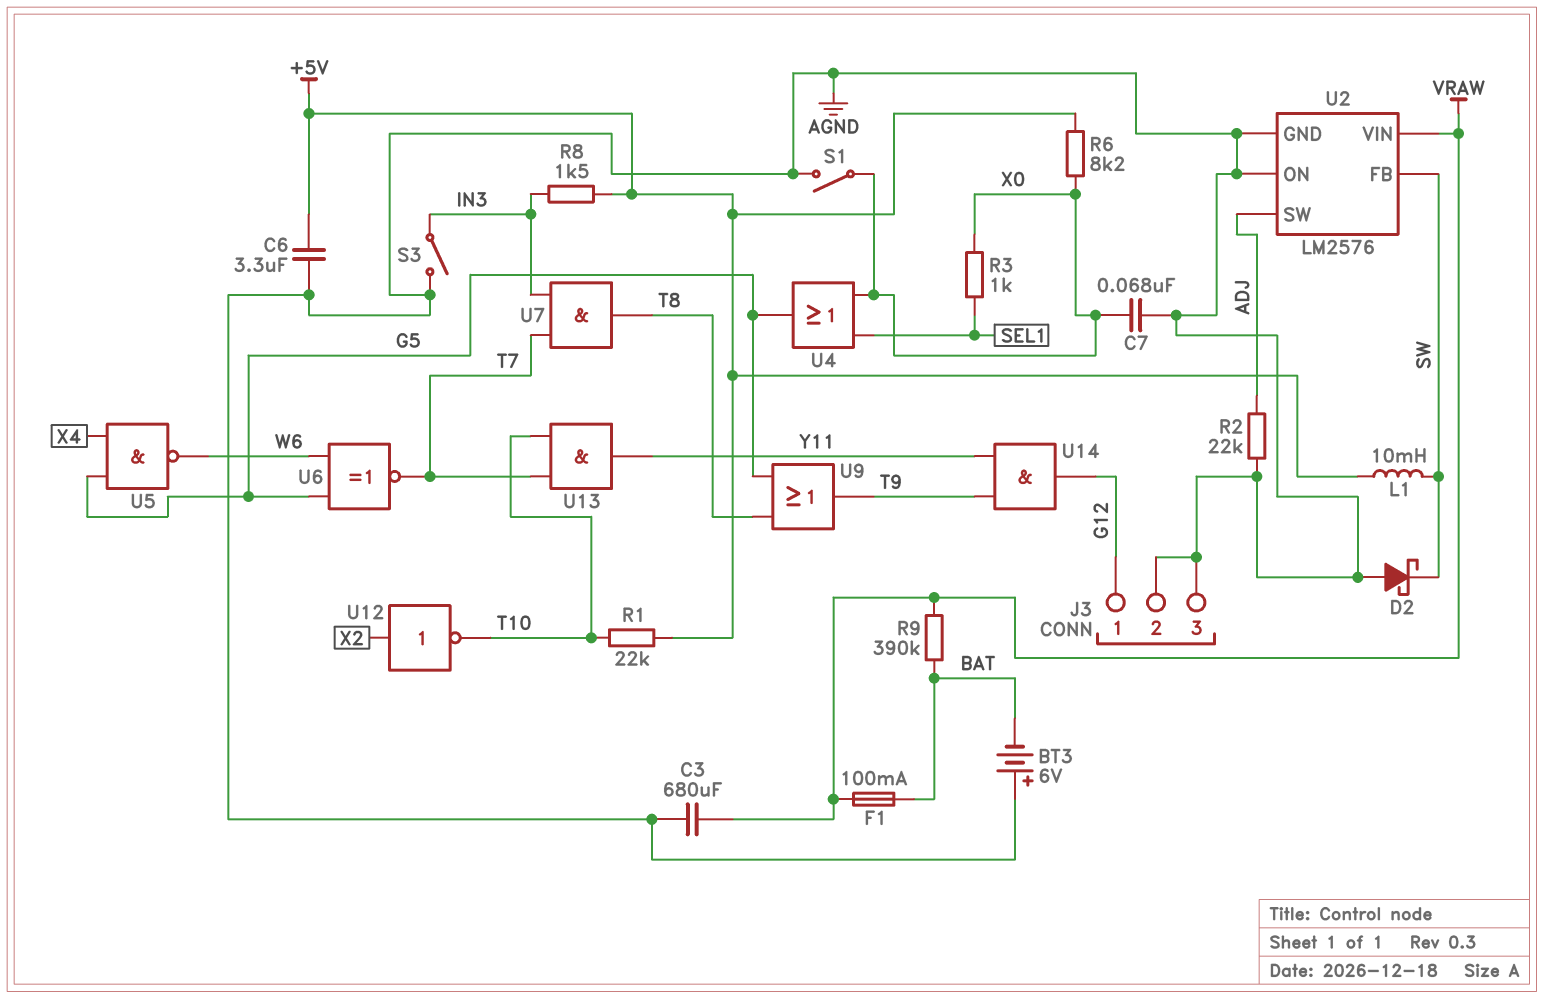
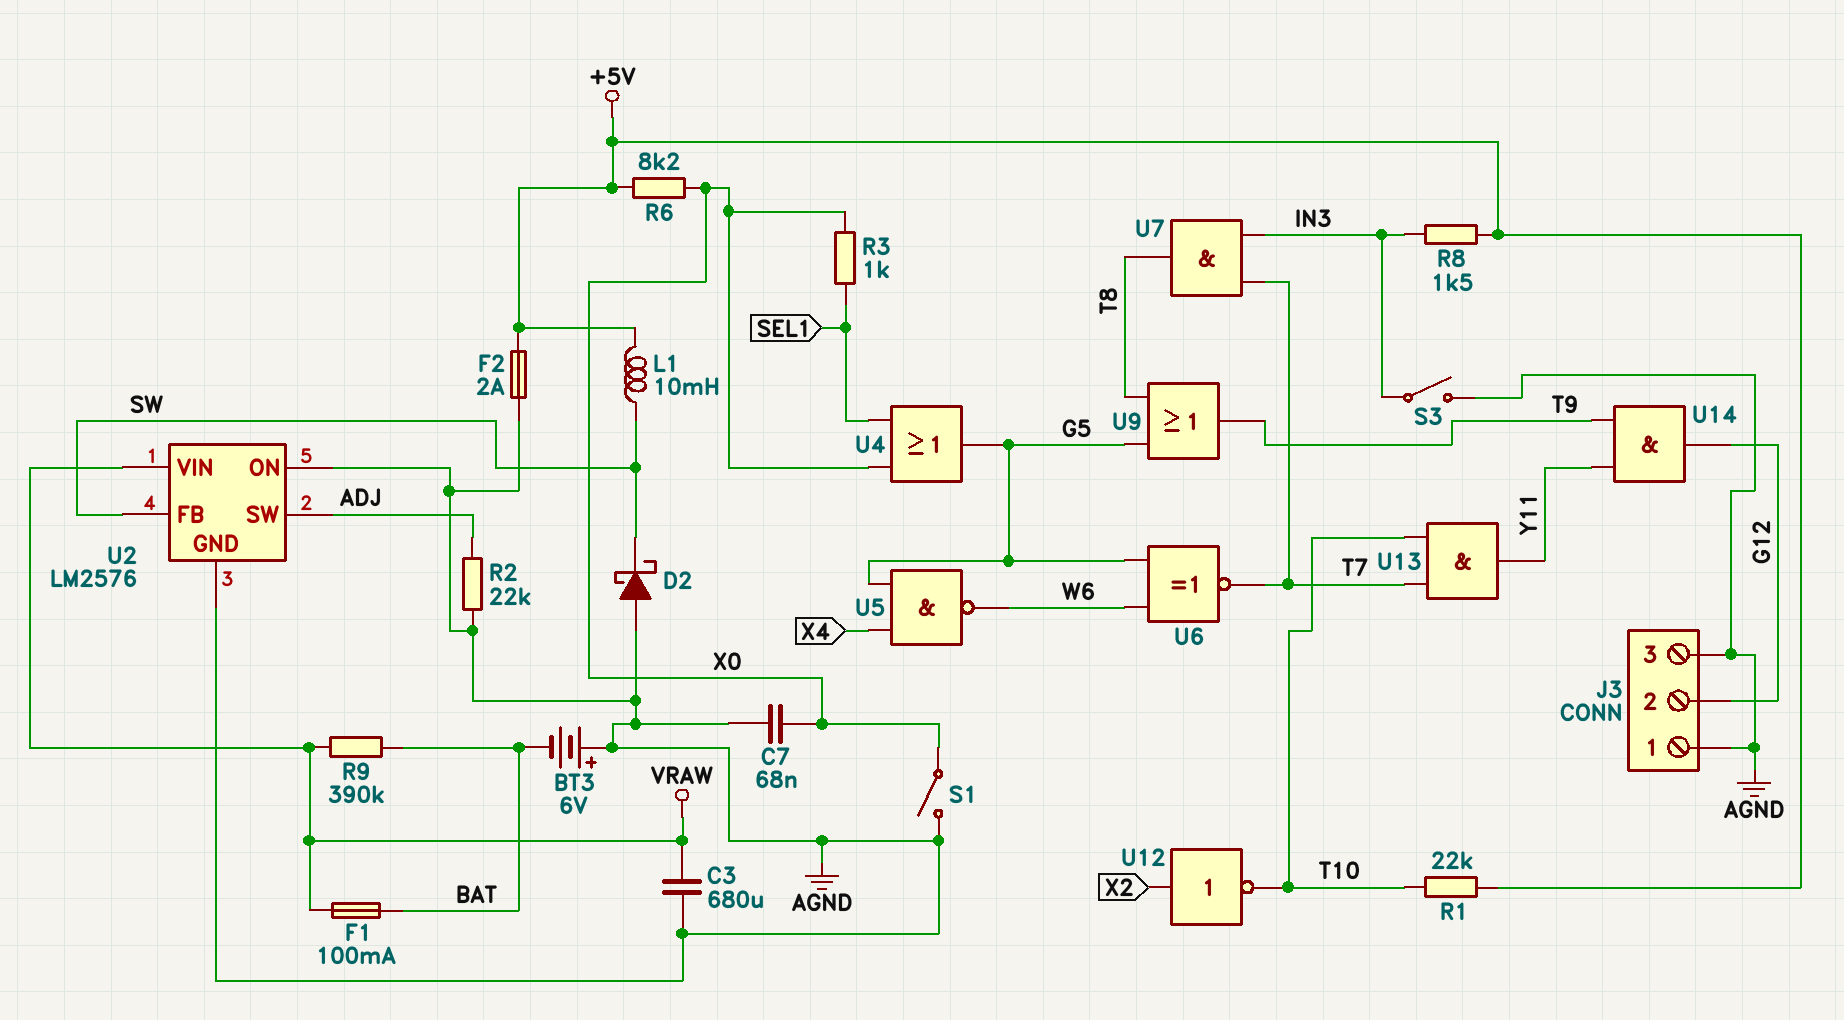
C6: 3.3uF (+5V, AGND) -> none
F2: none -> 2A (+5V, AGND)
J3 pin 1: G12 -> AGND
J3 pin 2: AGND -> G12

